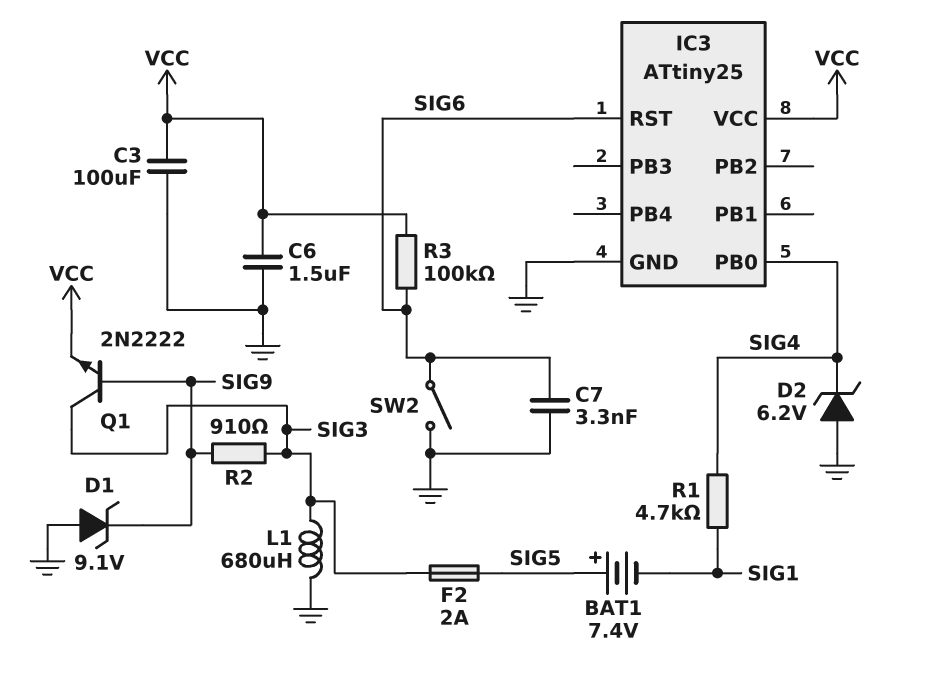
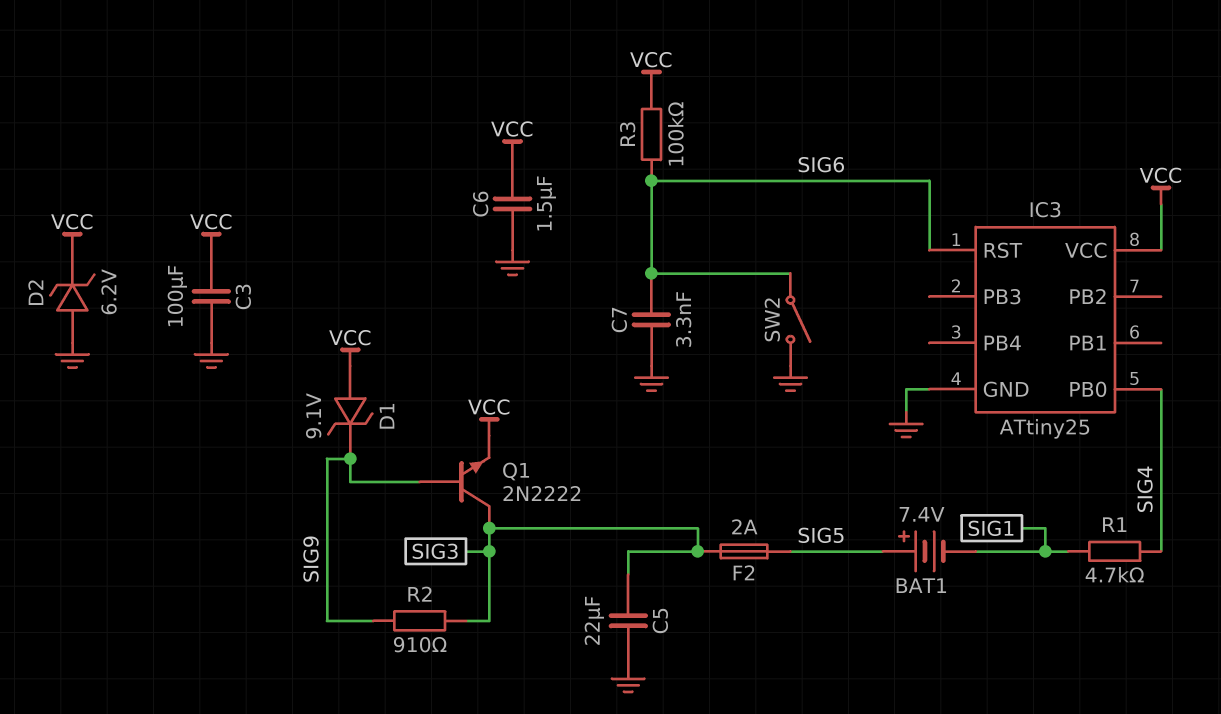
C5: none -> 22uF (GND, SIG3)
D1: zener 9.1V (A GND, K SIG9) -> zener 9.1V (A VCC, K SIG9)
D2: zener 6.2V (A GND, K SIG4) -> zener 6.2V (A GND, K VCC)
L1: 680uH (GND, SIG3) -> none

